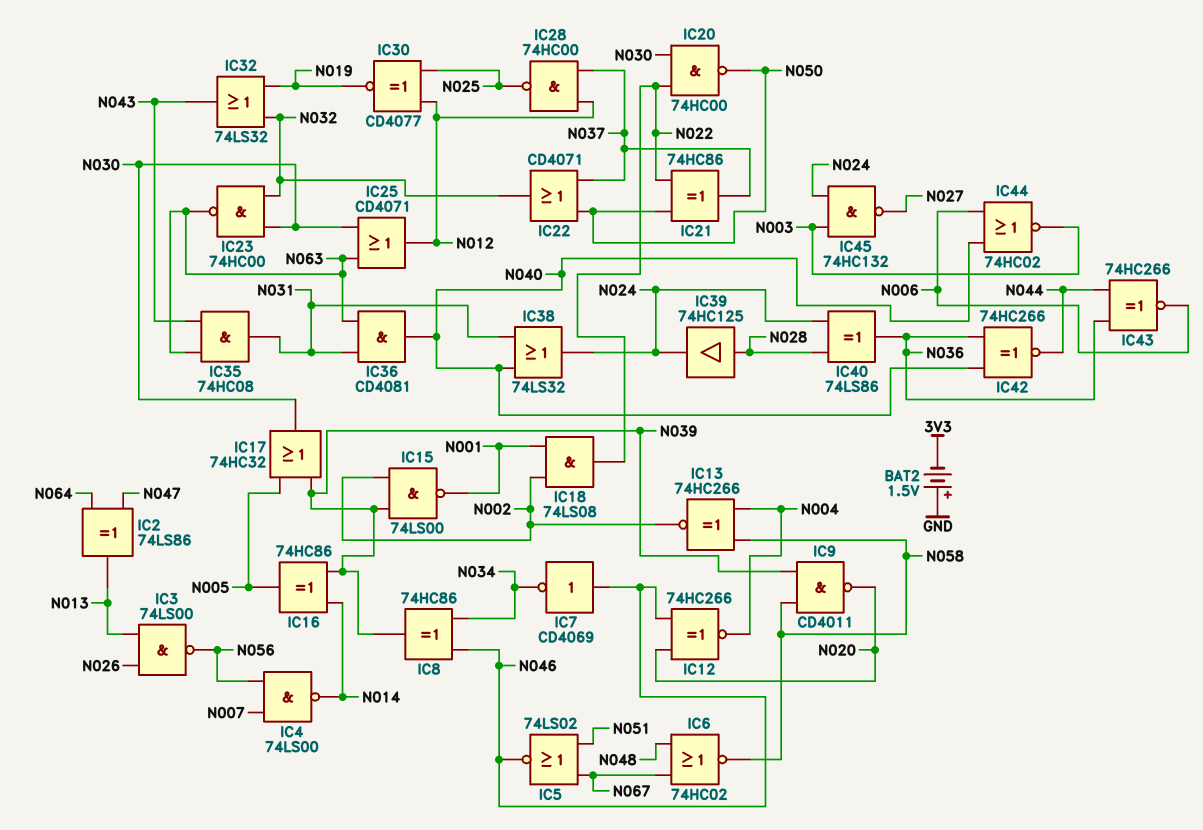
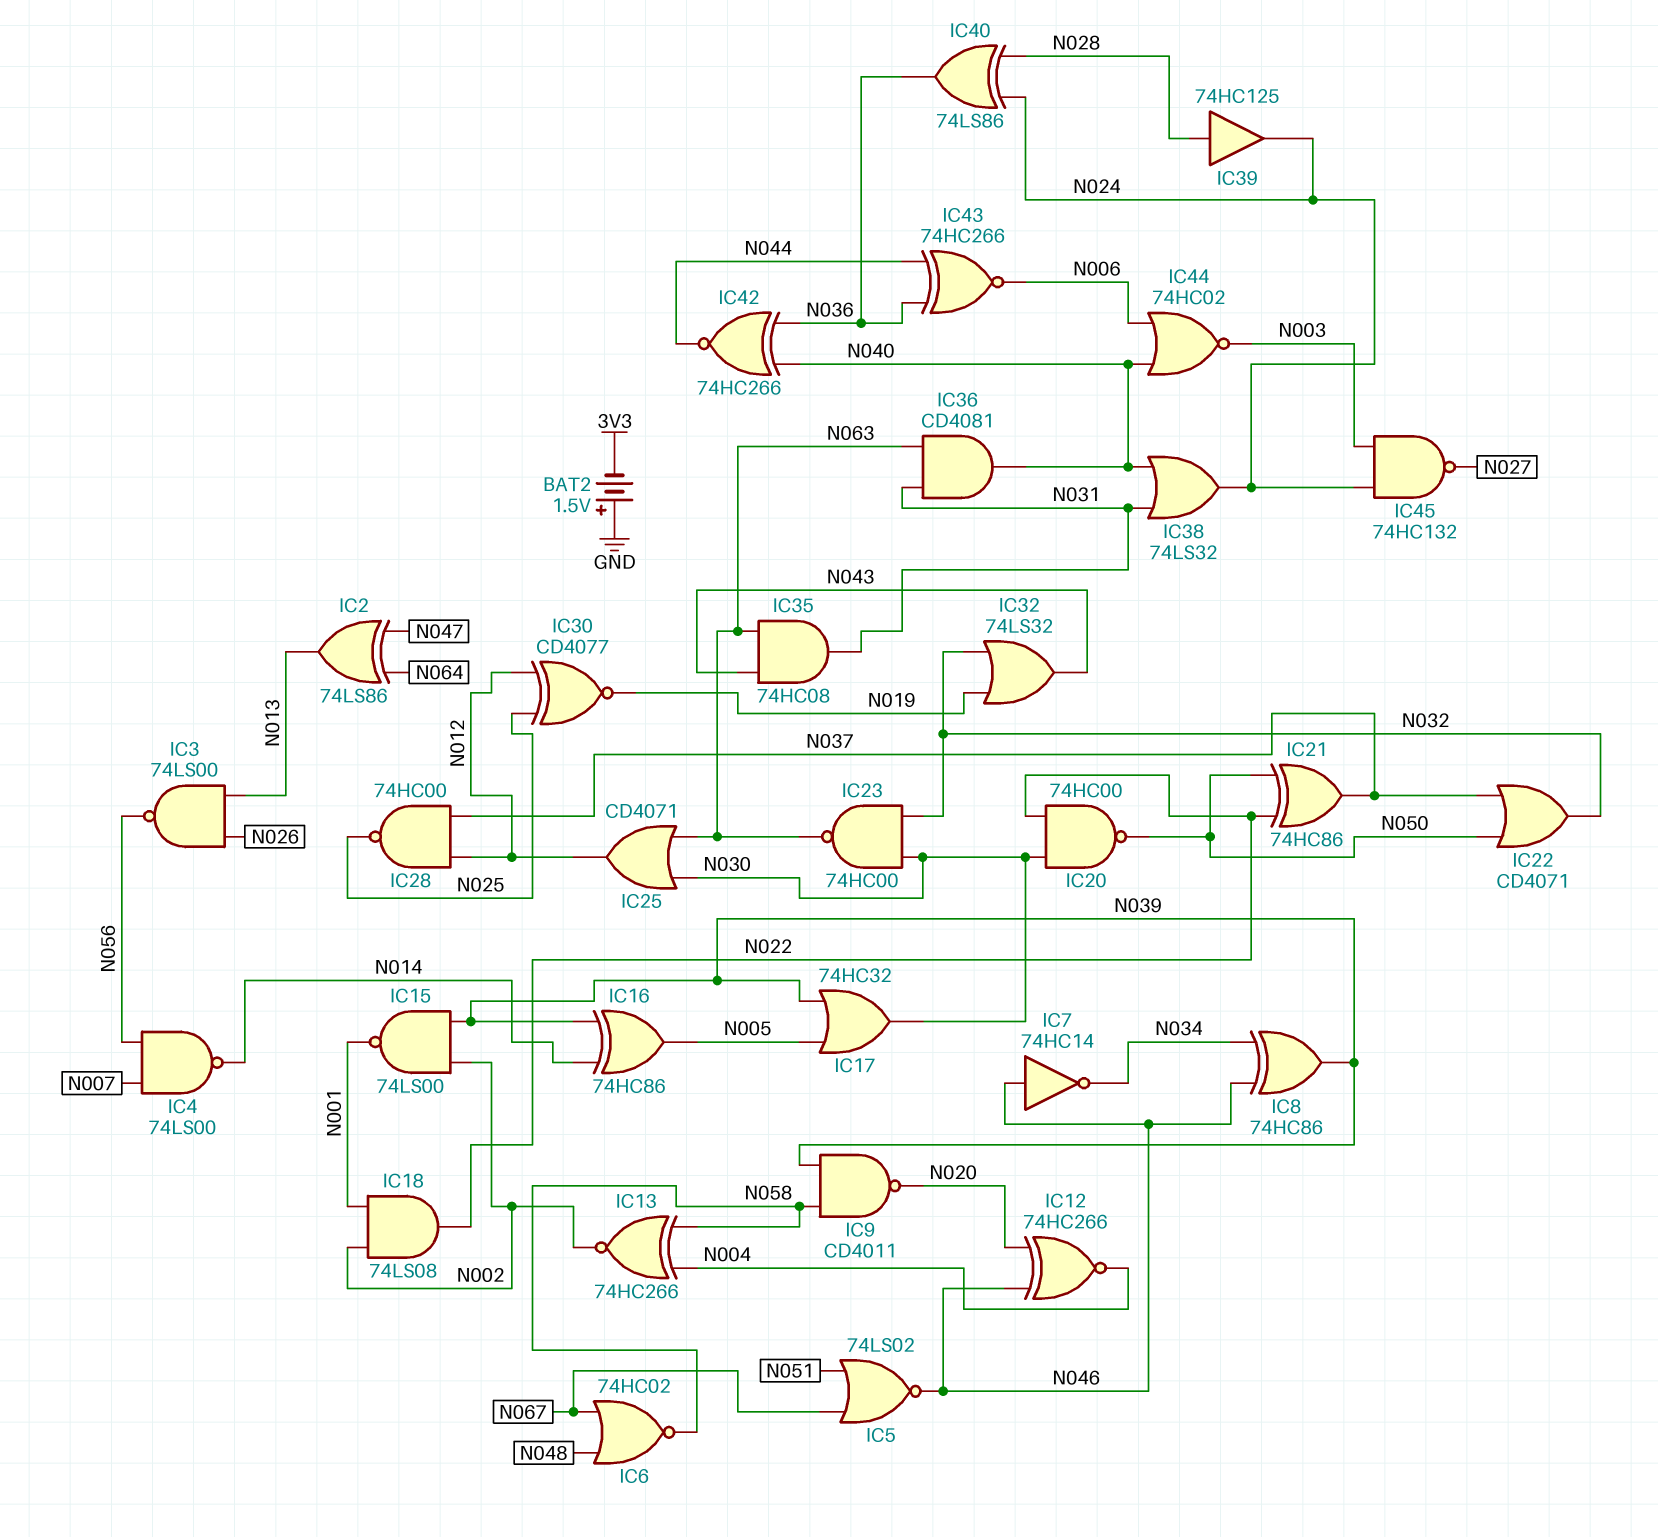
IC7: NOT CD4069 (in N046, out N034) -> NOT 74HC14 (in N046, out N034)

